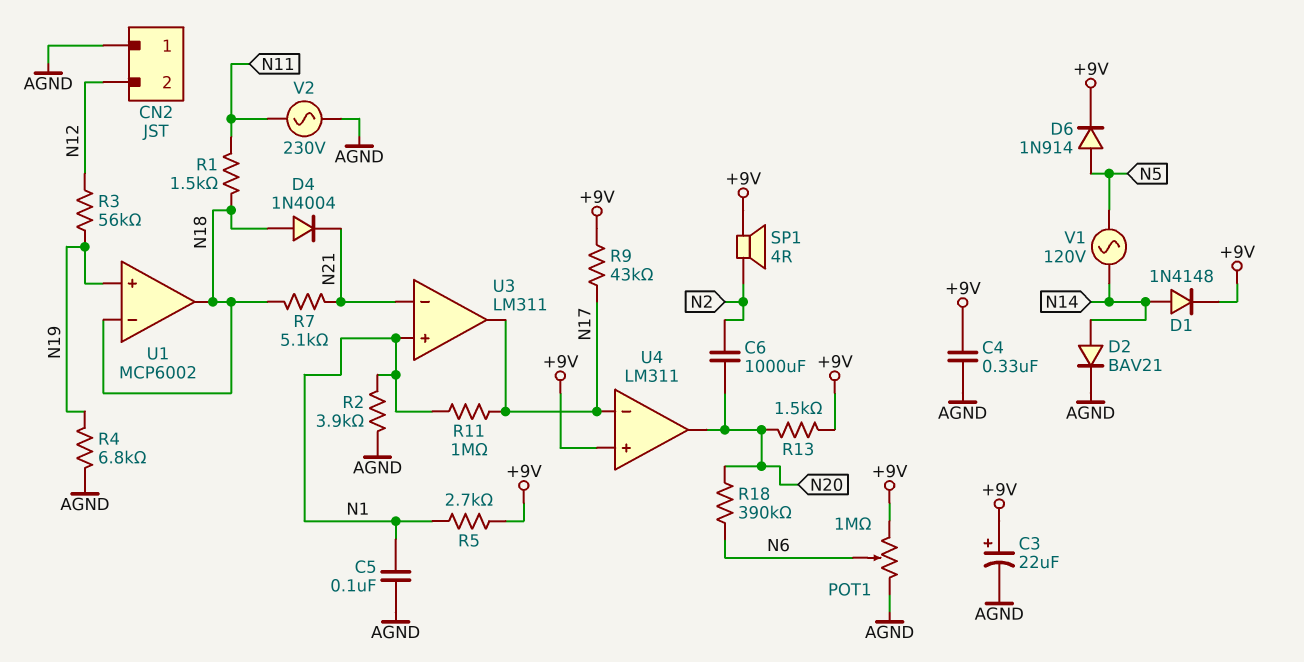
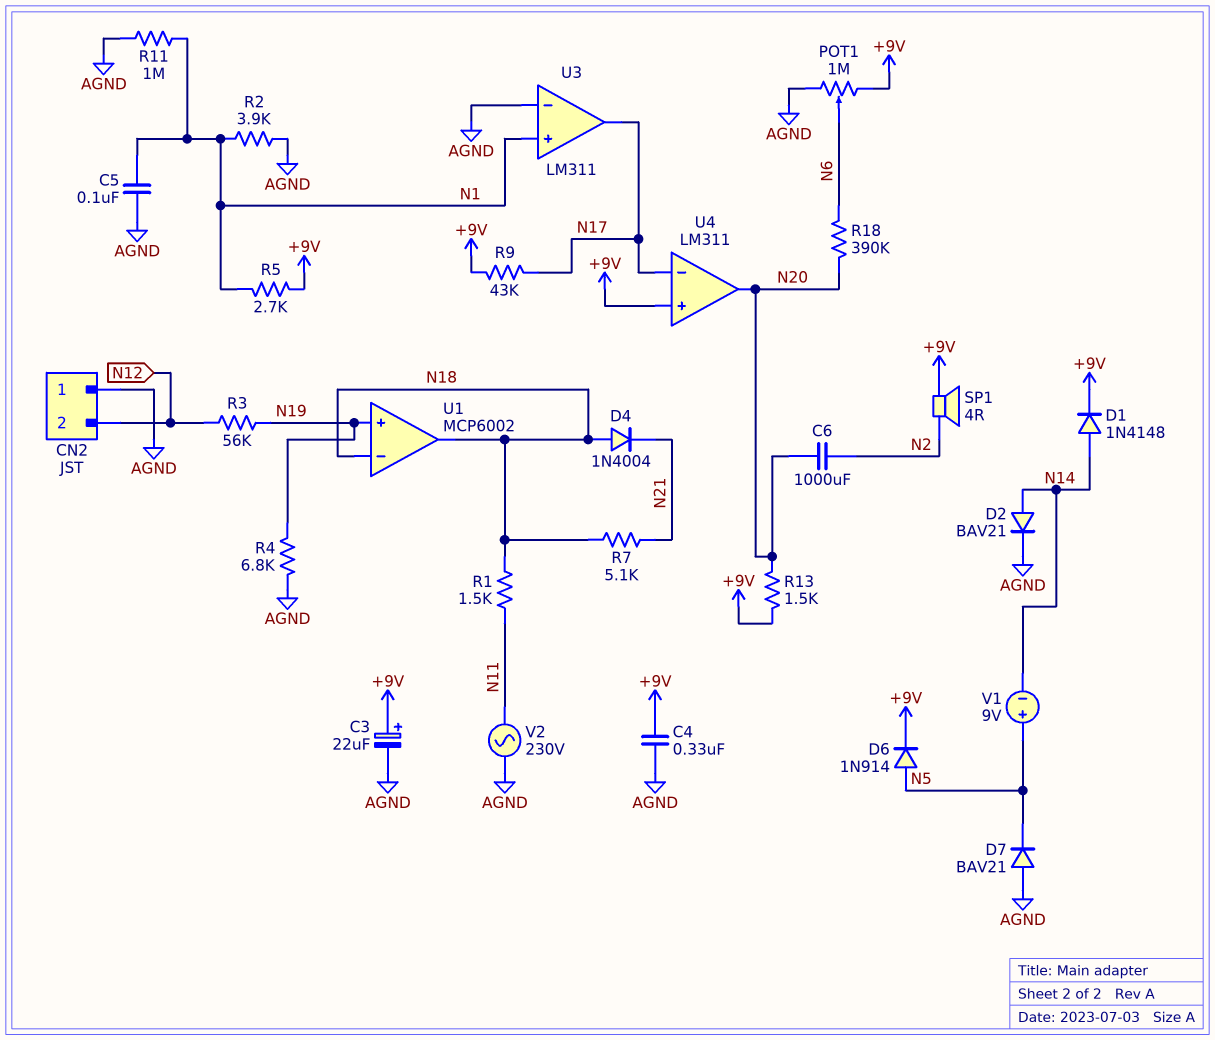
D7: none -> diode BAV21 (A AGND, K N5)
R11: 1M (N1, N17) -> 1M (AGND, N1)
U3 pin in-: N21 -> AGND
V1: AC 120V (N5, N14) -> 9V (plus N5, minus N14)

